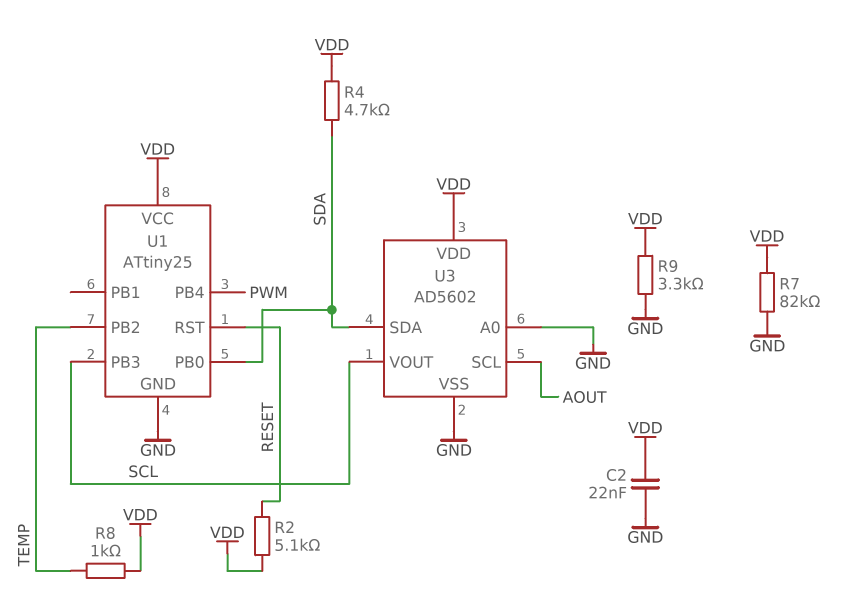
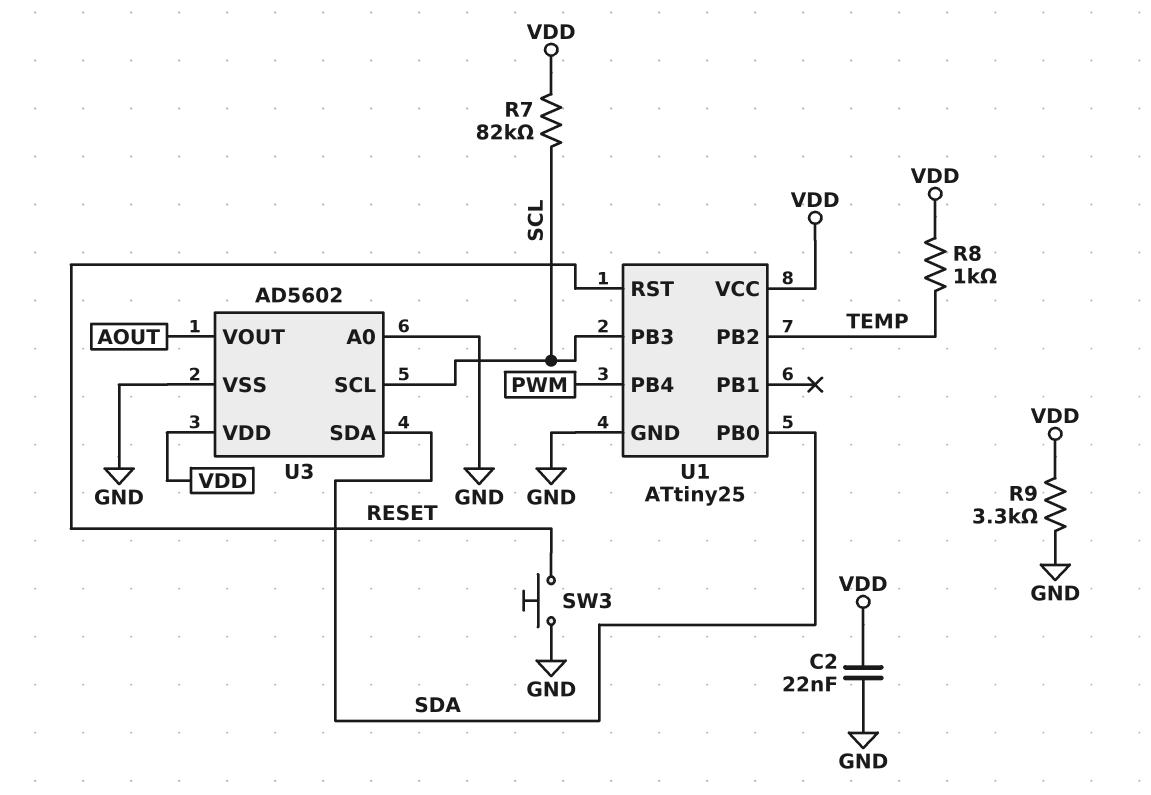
R2: 5.1k (RESET, VDD) -> none
R4: 4.7k (SDA, VDD) -> none
R7: 82k (GND, VDD) -> 82k (SCL, VDD)
SW3: none -> button (GND, RESET)
U3 pin SCL: AOUT -> SCL
U3 pin VOUT: SCL -> AOUT

